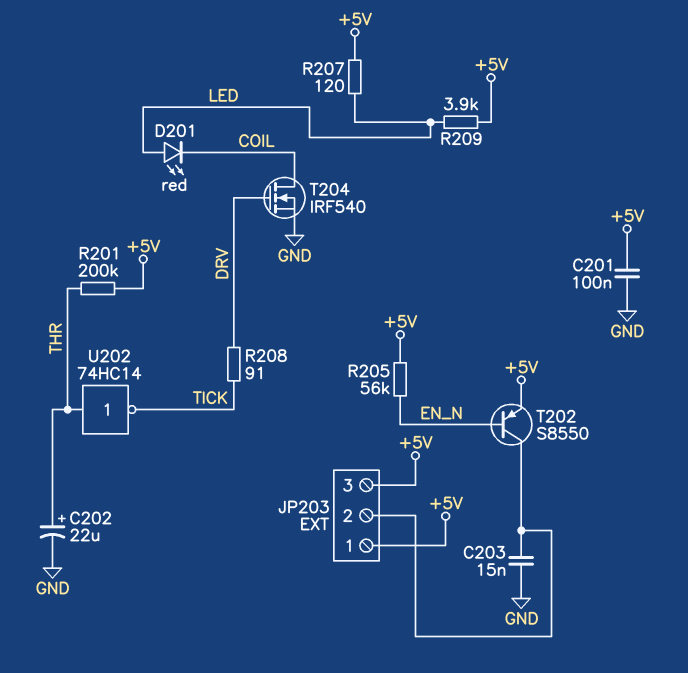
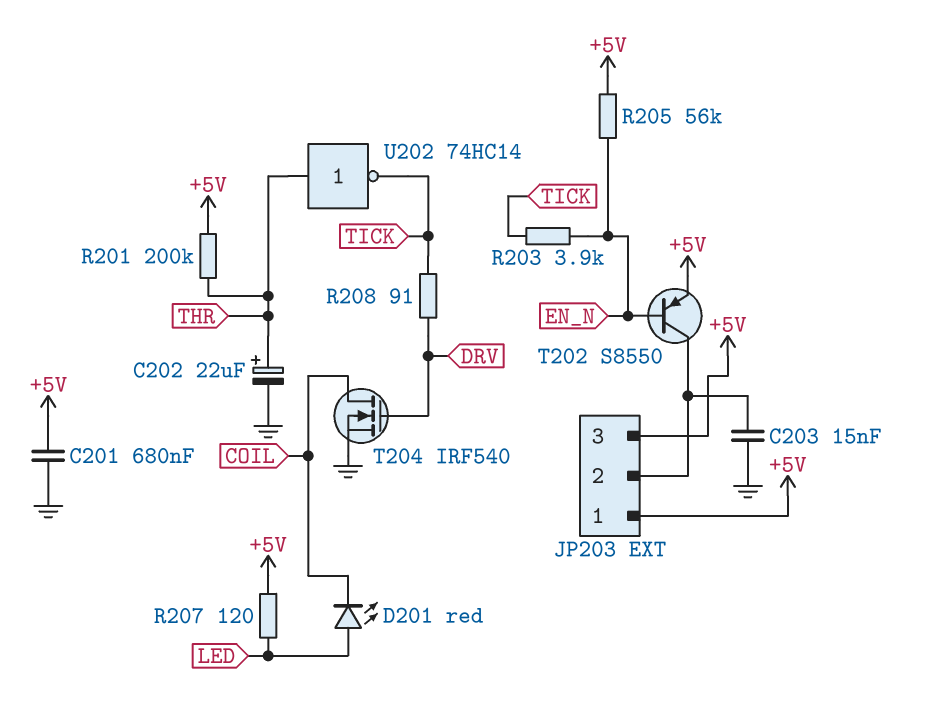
C201: 100nF (+5V, GND) -> 680nF (+5V, GND)
R203: none -> 3.9k (EN_N, TICK)
R209: 3.9k (+5V, LED) -> none

